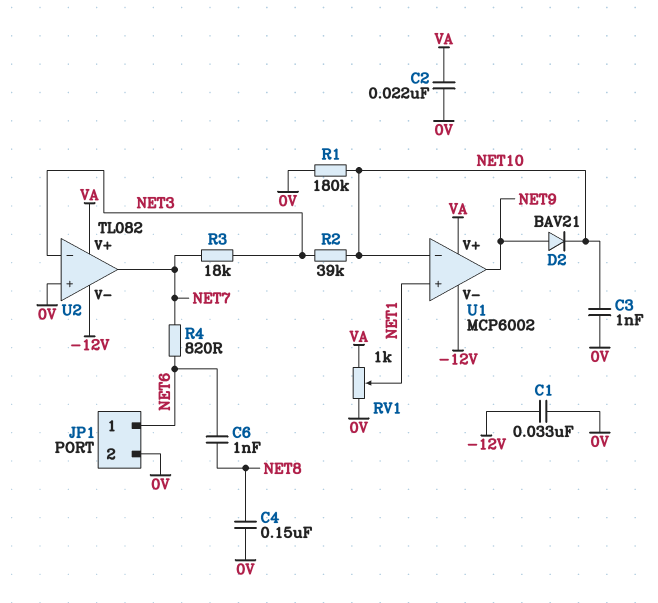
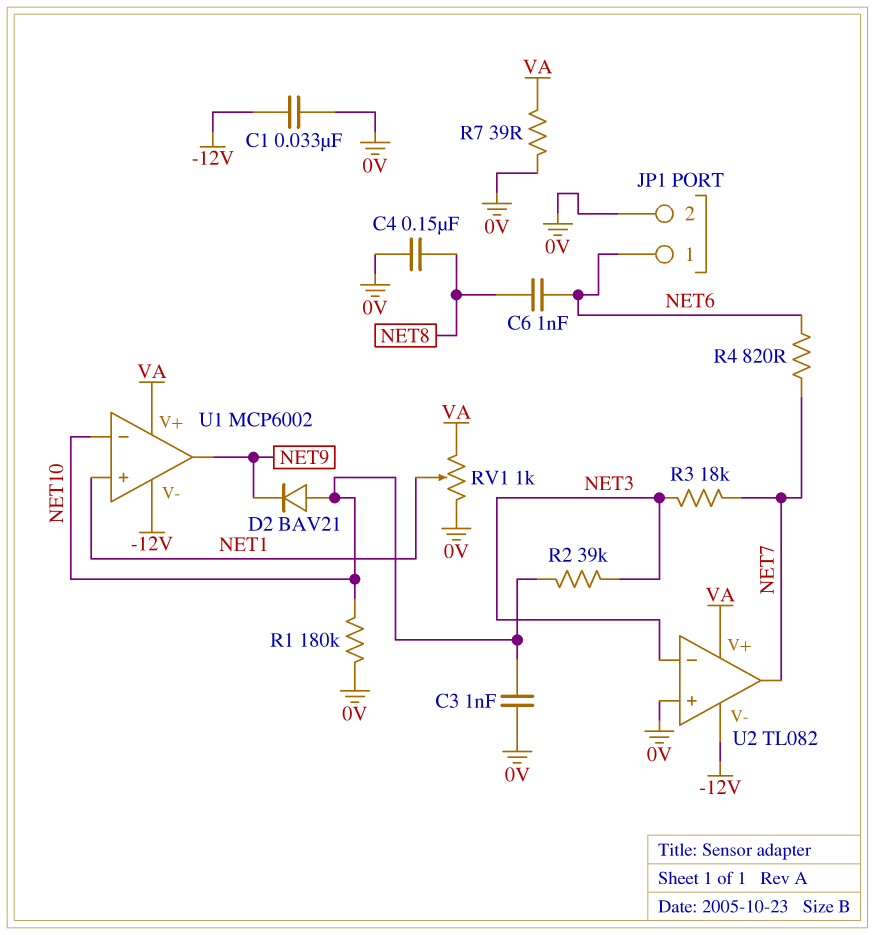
C2: 22nF (0V, VA) -> none
D2: diode BAV21 (A NET9, K NET10) -> diode BAV21 (A NET10, K NET9)
R7: none -> 39 (0V, VA)

